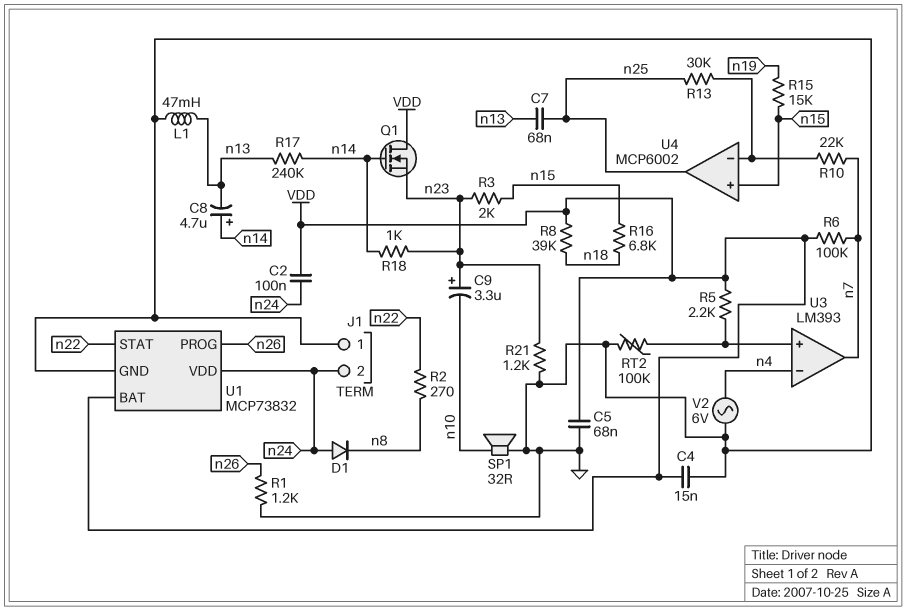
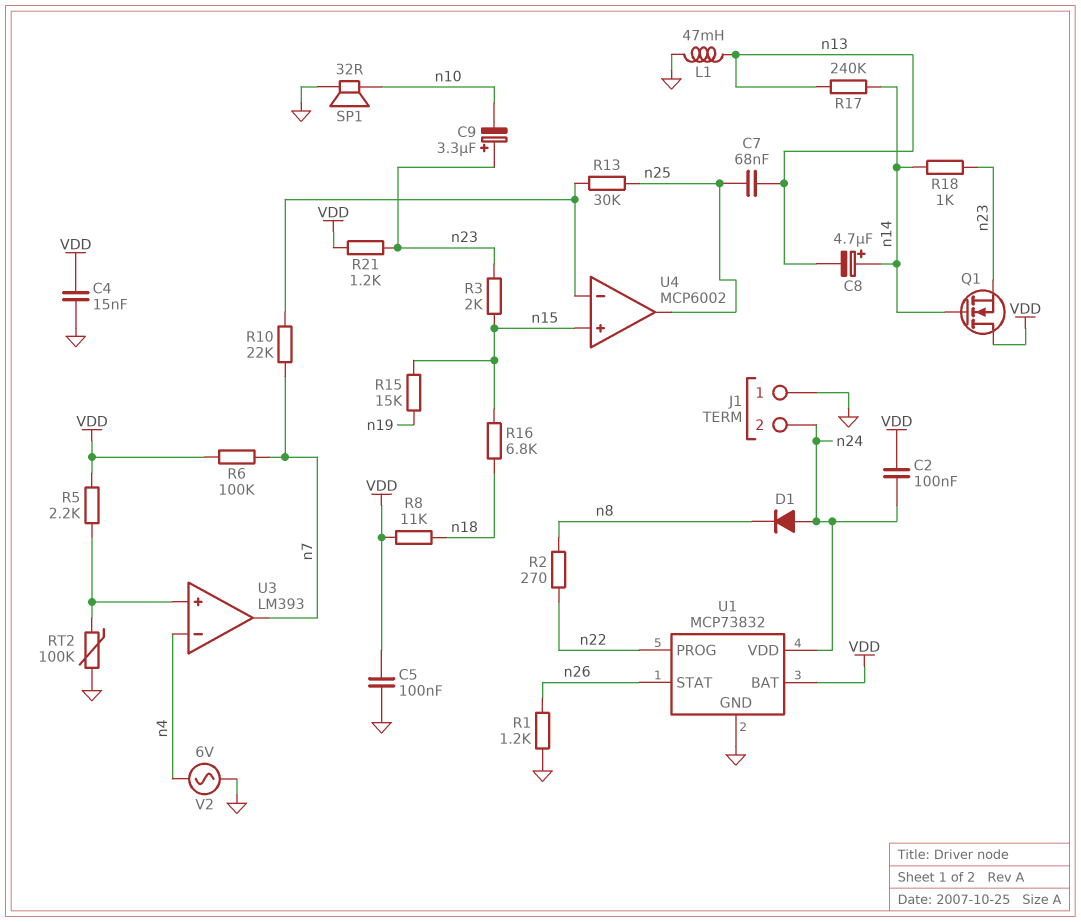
C5: 68nF (GND, VDD) -> 100nF (GND, VDD)
R8: 39k (VDD, n18) -> 11k (VDD, n18)
R21: 1.2k (GND, n23) -> 1.2k (VDD, n23)
U1 pin PROG: n26 -> n22
U1 pin STAT: n22 -> n26

